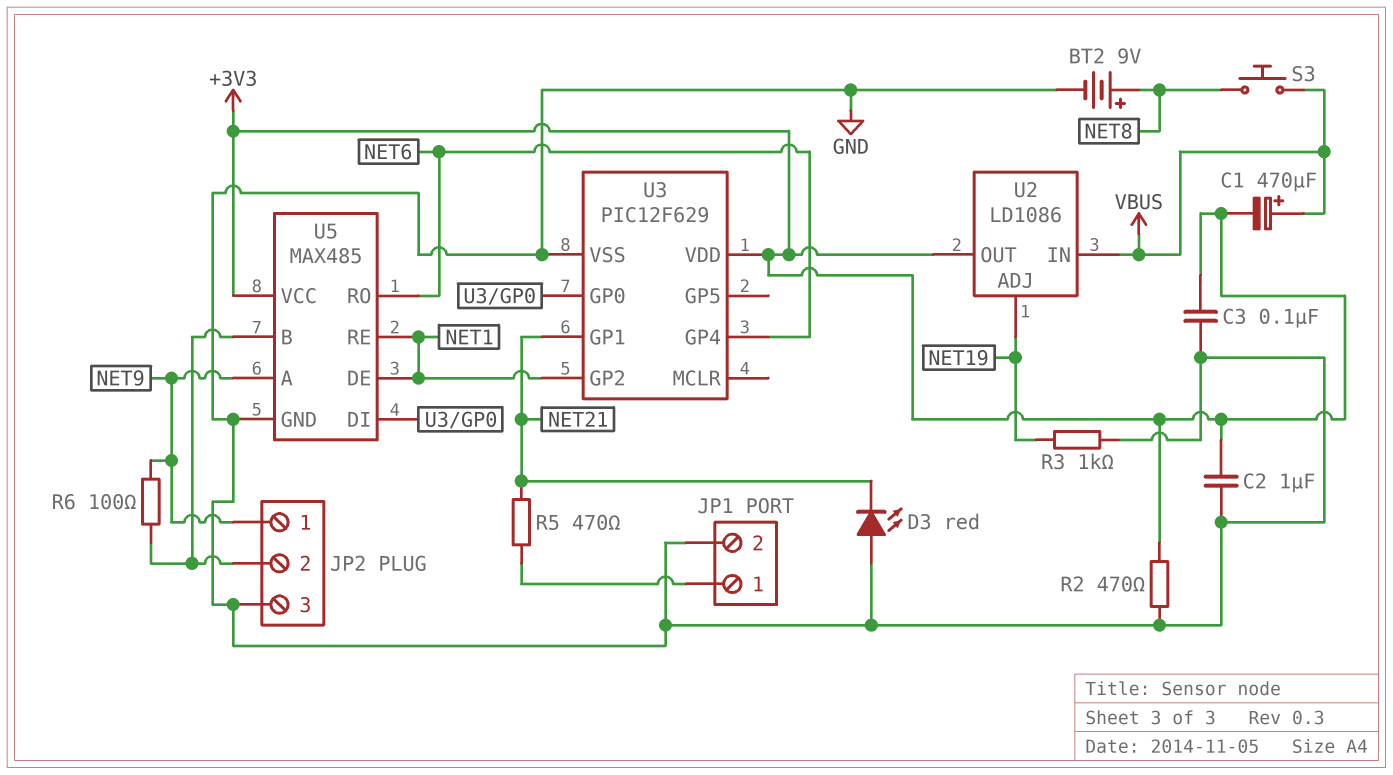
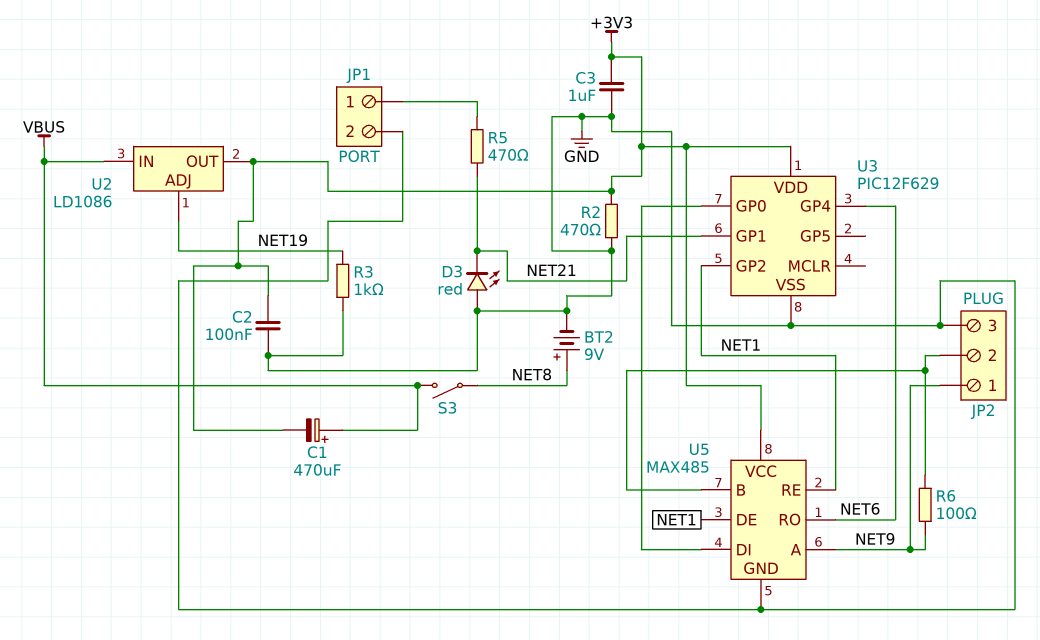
C2: 1uF (+3V3, GND) -> 100nF (+3V3, GND)
C3: 100nF (+3V3, GND) -> 1uF (+3V3, GND)
S3: button (NET8, VBUS) -> switch (NET8, VBUS)

